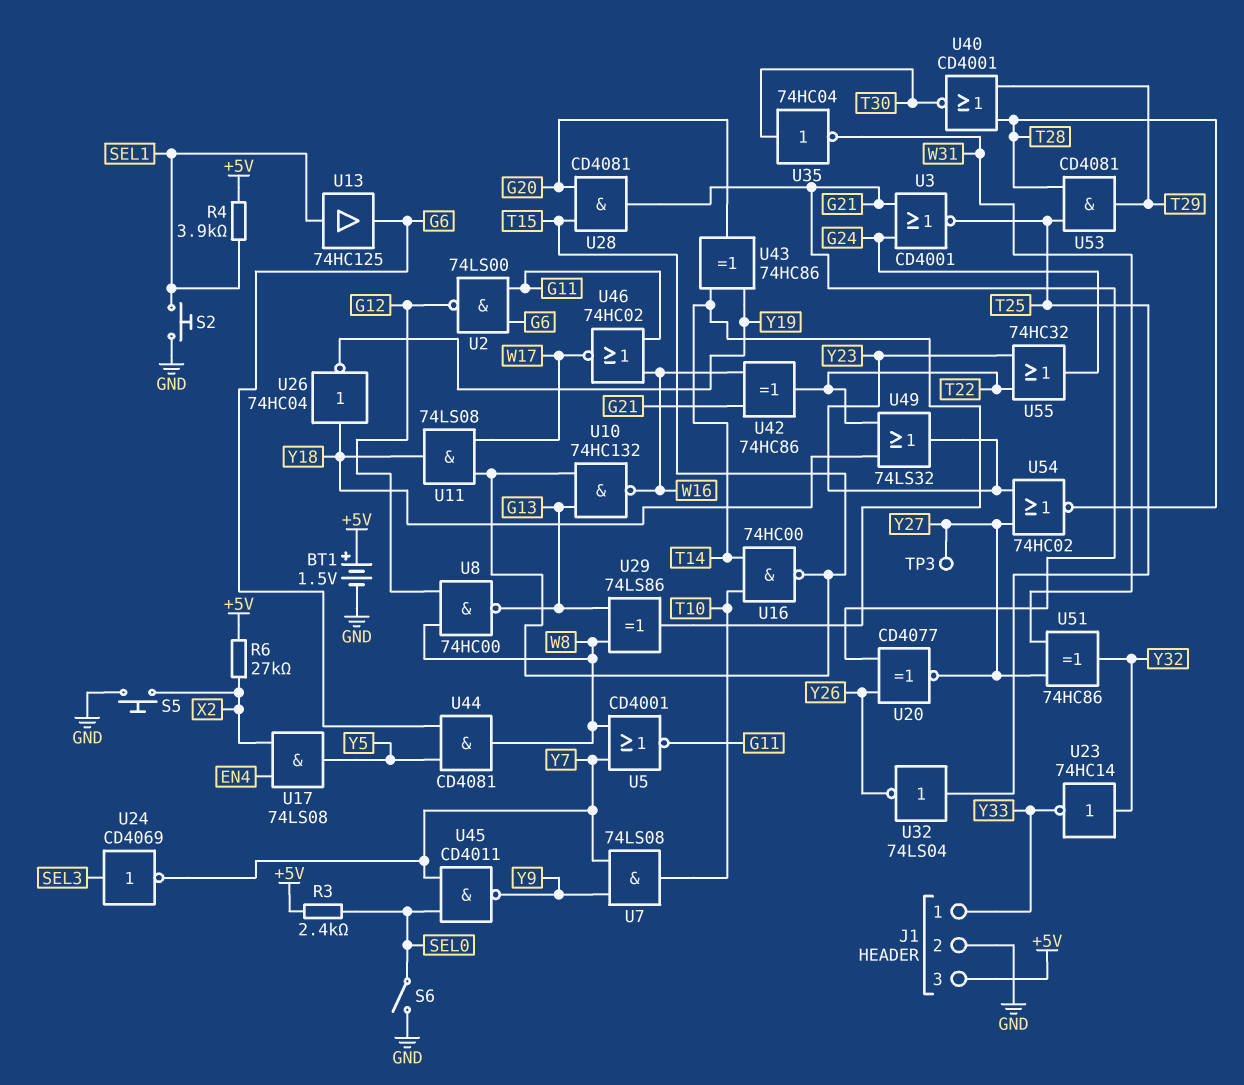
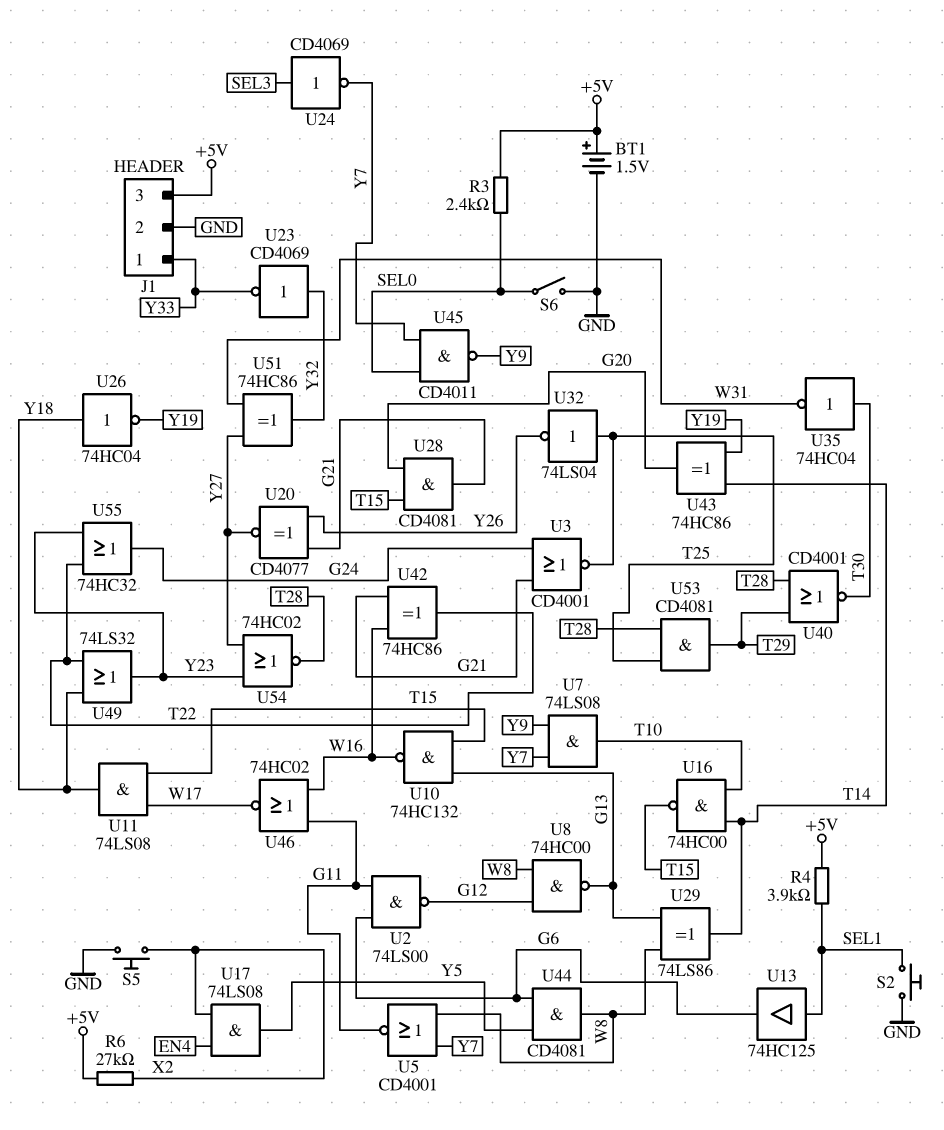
TP3: test point (Y27) -> none
U23: NOT 74HC14 (in Y32, out Y33) -> NOT CD4069 (in Y32, out Y33)

